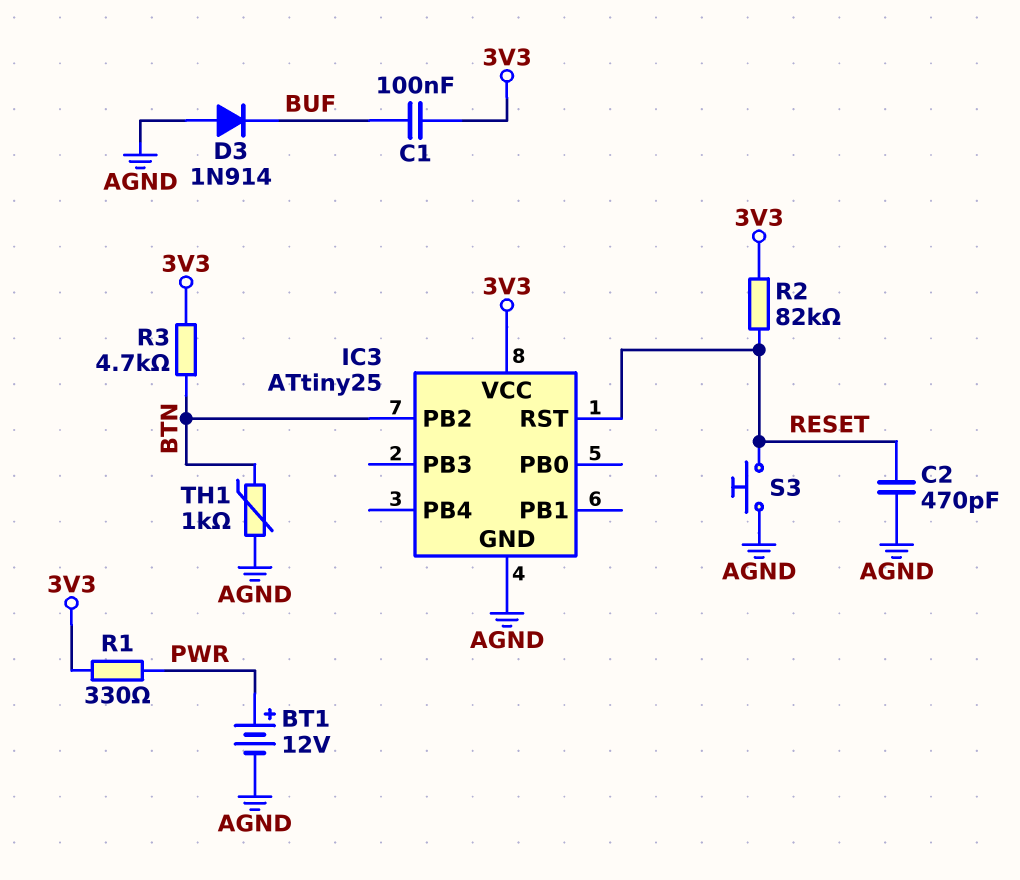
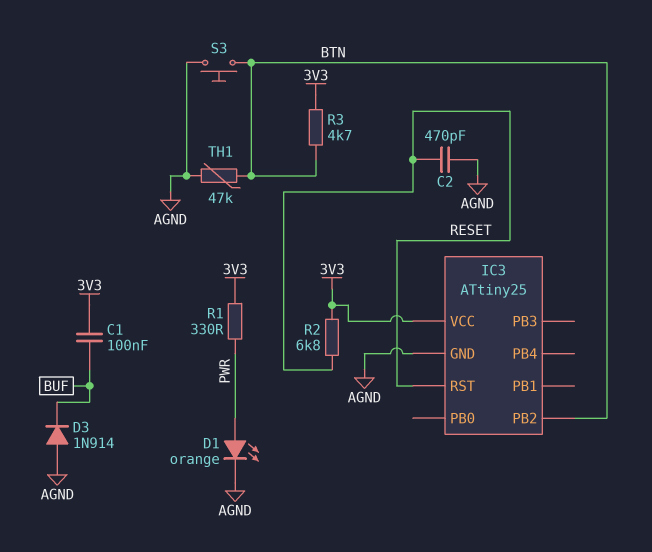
BT1: 12V (plus PWR, minus AGND) -> none
D1: none -> LED orange (A PWR, K AGND)
R2: 82k (3V3, RESET) -> 6.8k (3V3, RESET)
S3: button (AGND, RESET) -> button (AGND, BTN)
TH1: 1k (AGND, BTN) -> 47k (AGND, BTN)

